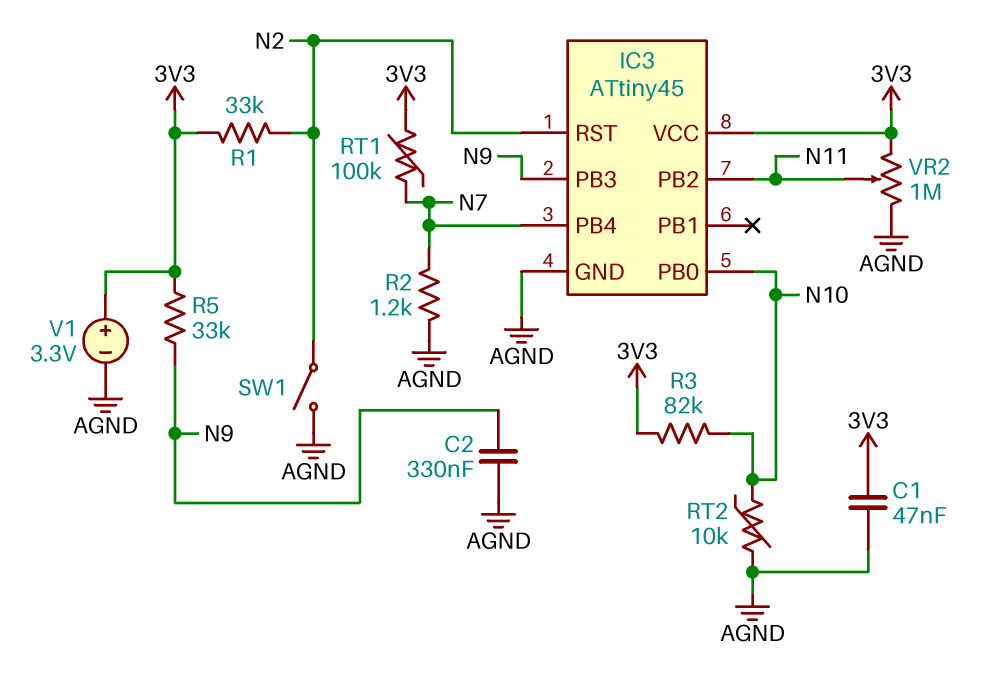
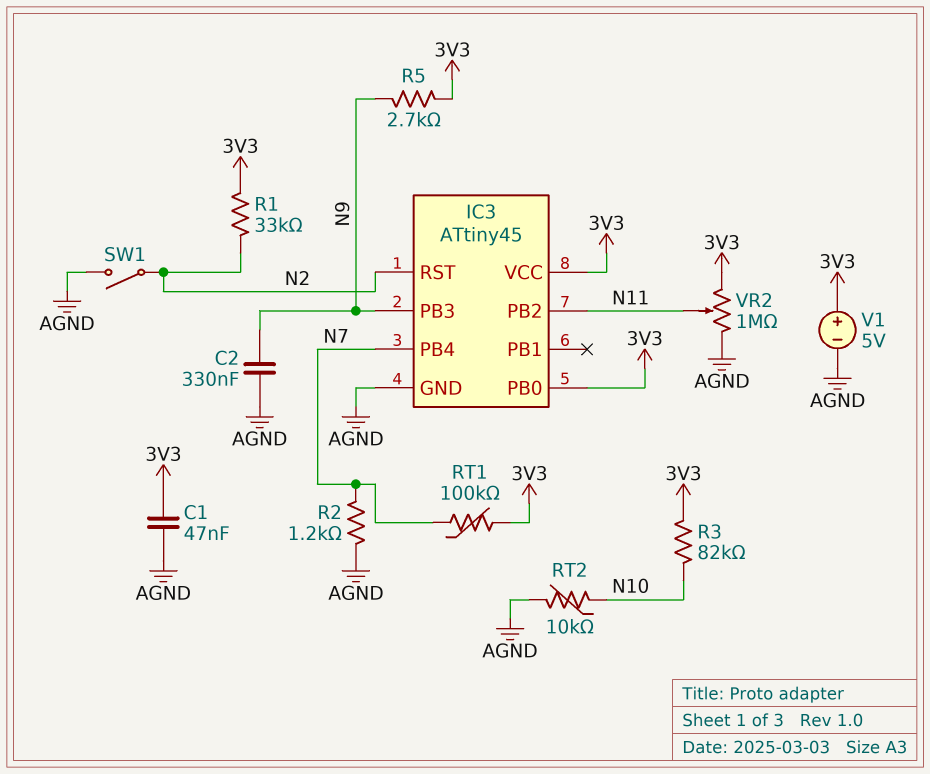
IC3 pin PB0: N10 -> 3V3
R5: 33k (3V3, N9) -> 2.7k (3V3, N9)
V1: 3.3V (plus 3V3, minus AGND) -> 5V (plus 3V3, minus AGND)

